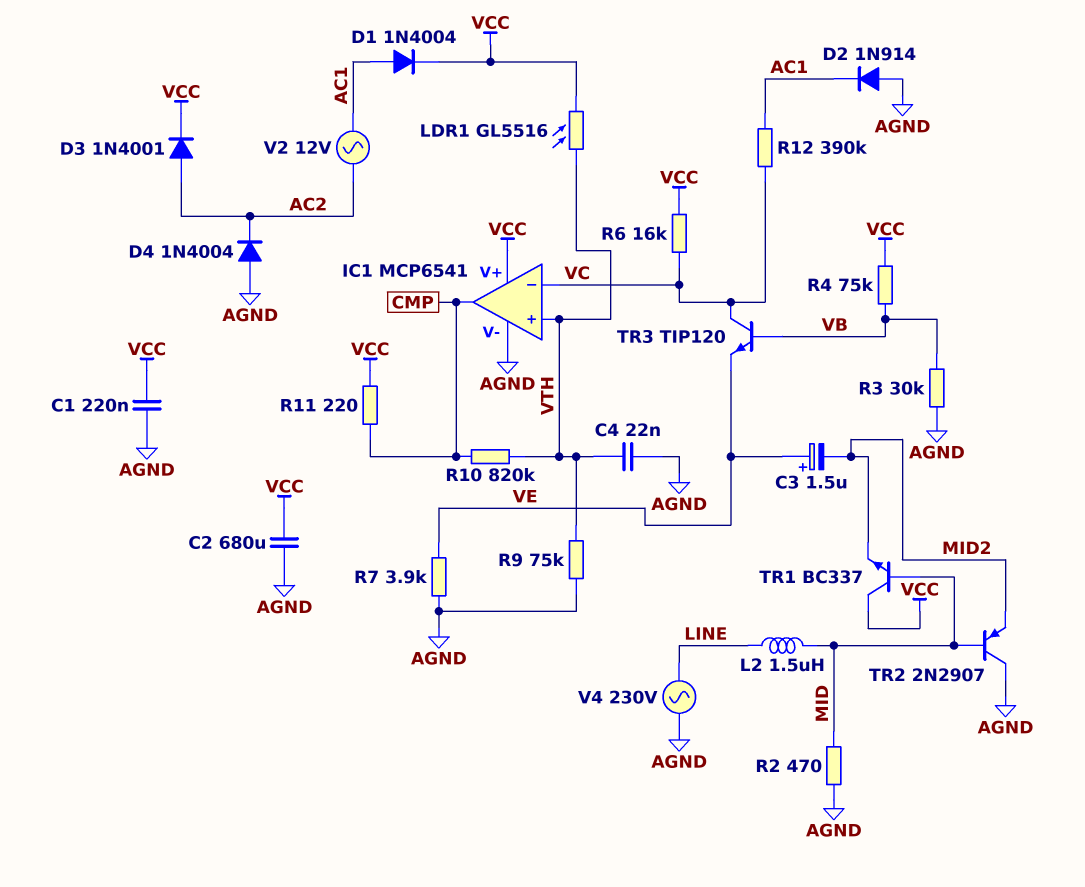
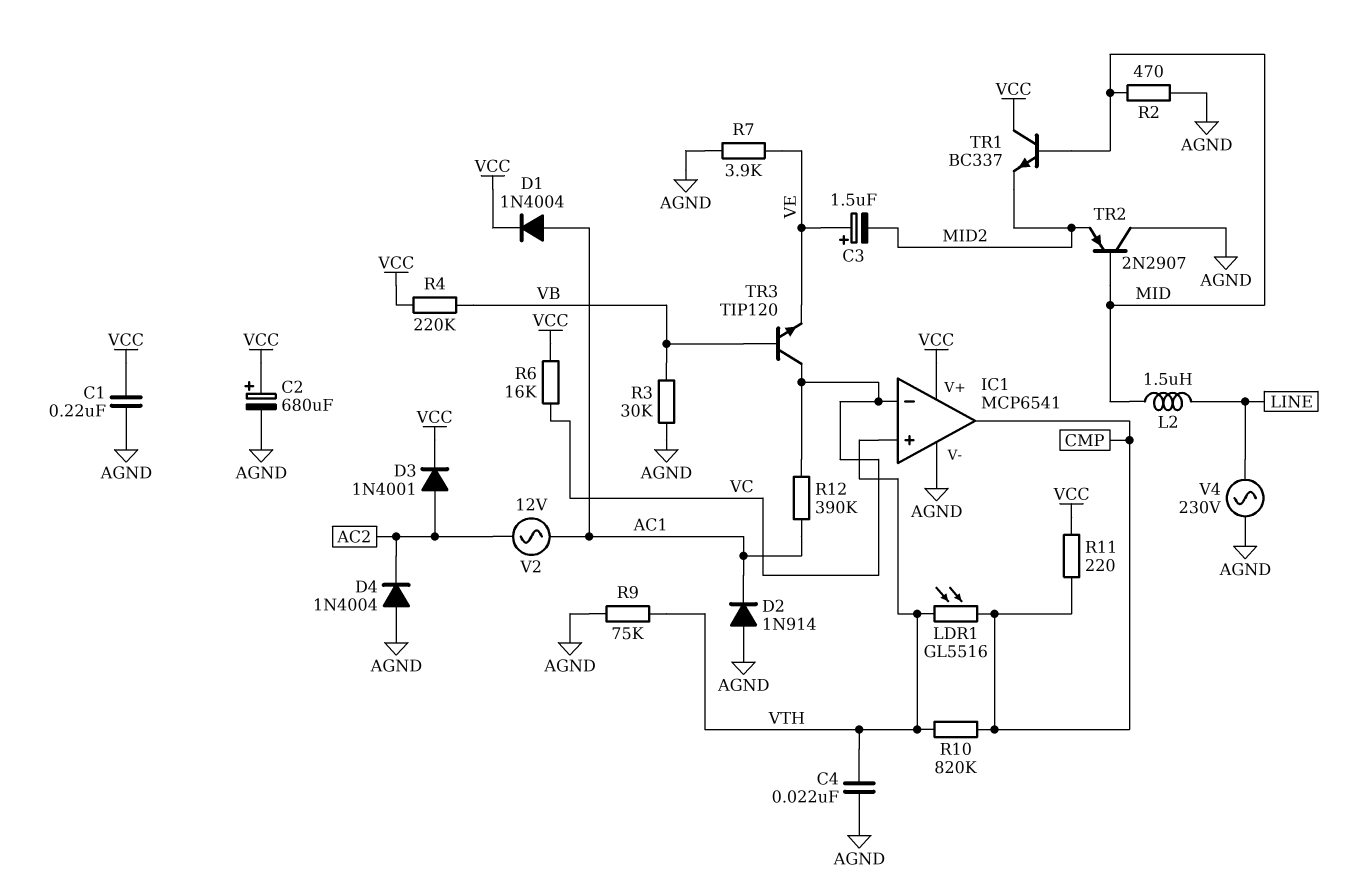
C2: 680uF (AGND, VCC) -> 680uF (plus VCC, minus AGND)
LDR1: GL5516 (VCC, VTH) -> GL5516 (CMP, VTH)
R4: 75k (VB, VCC) -> 220k (VB, VCC)

